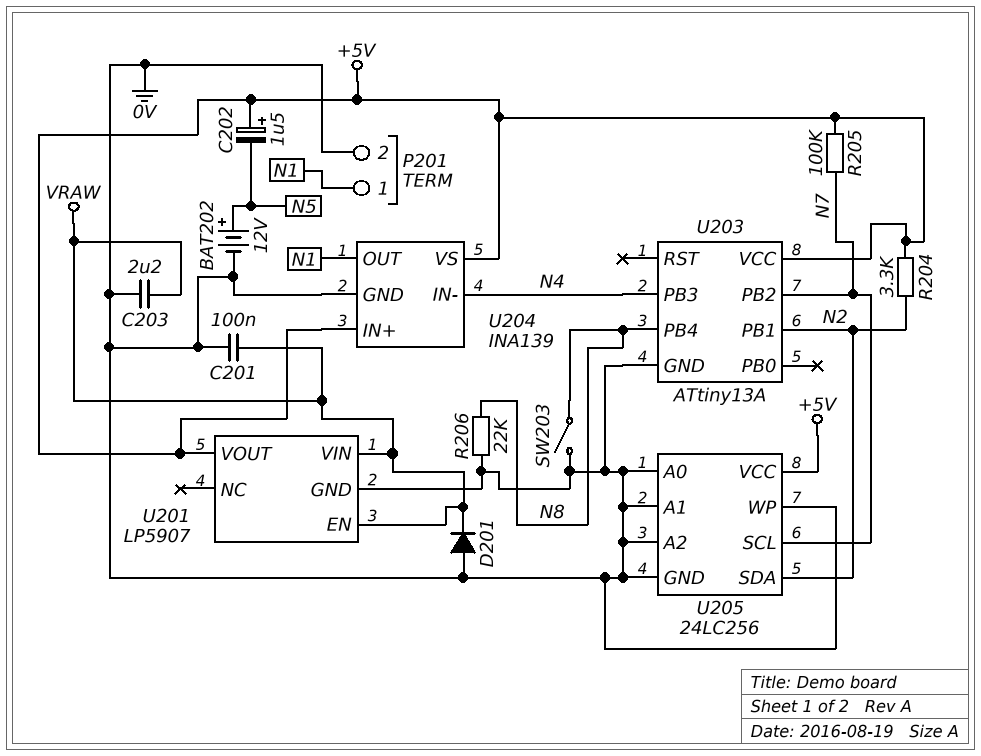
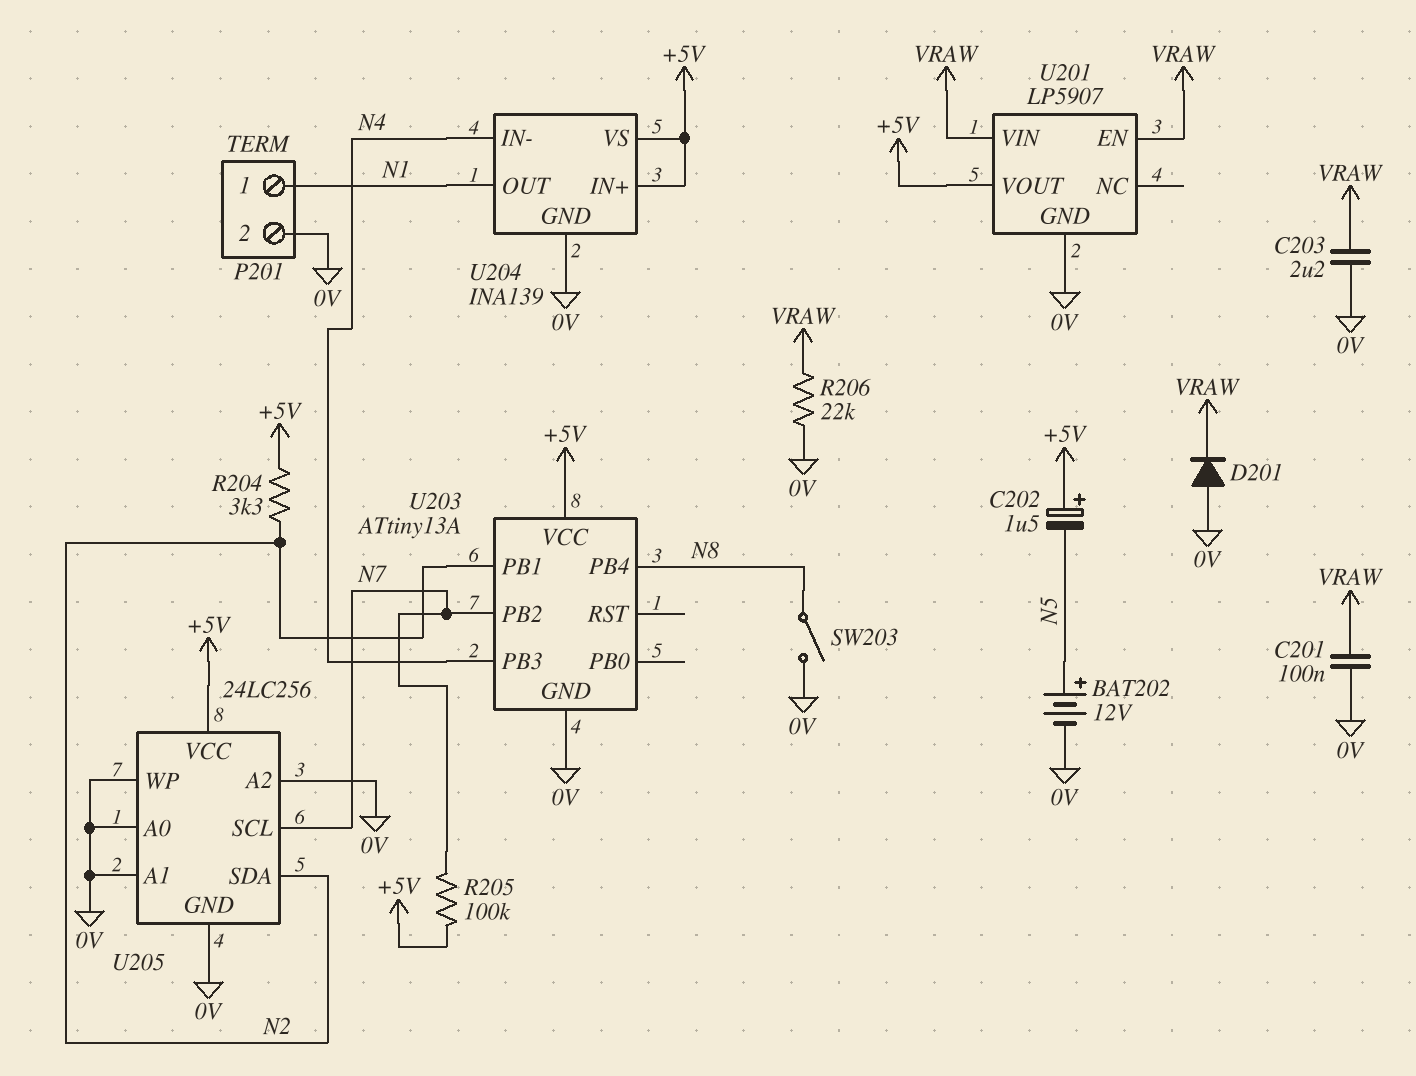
R206: 22k (0V, N8) -> 22k (0V, VRAW)

